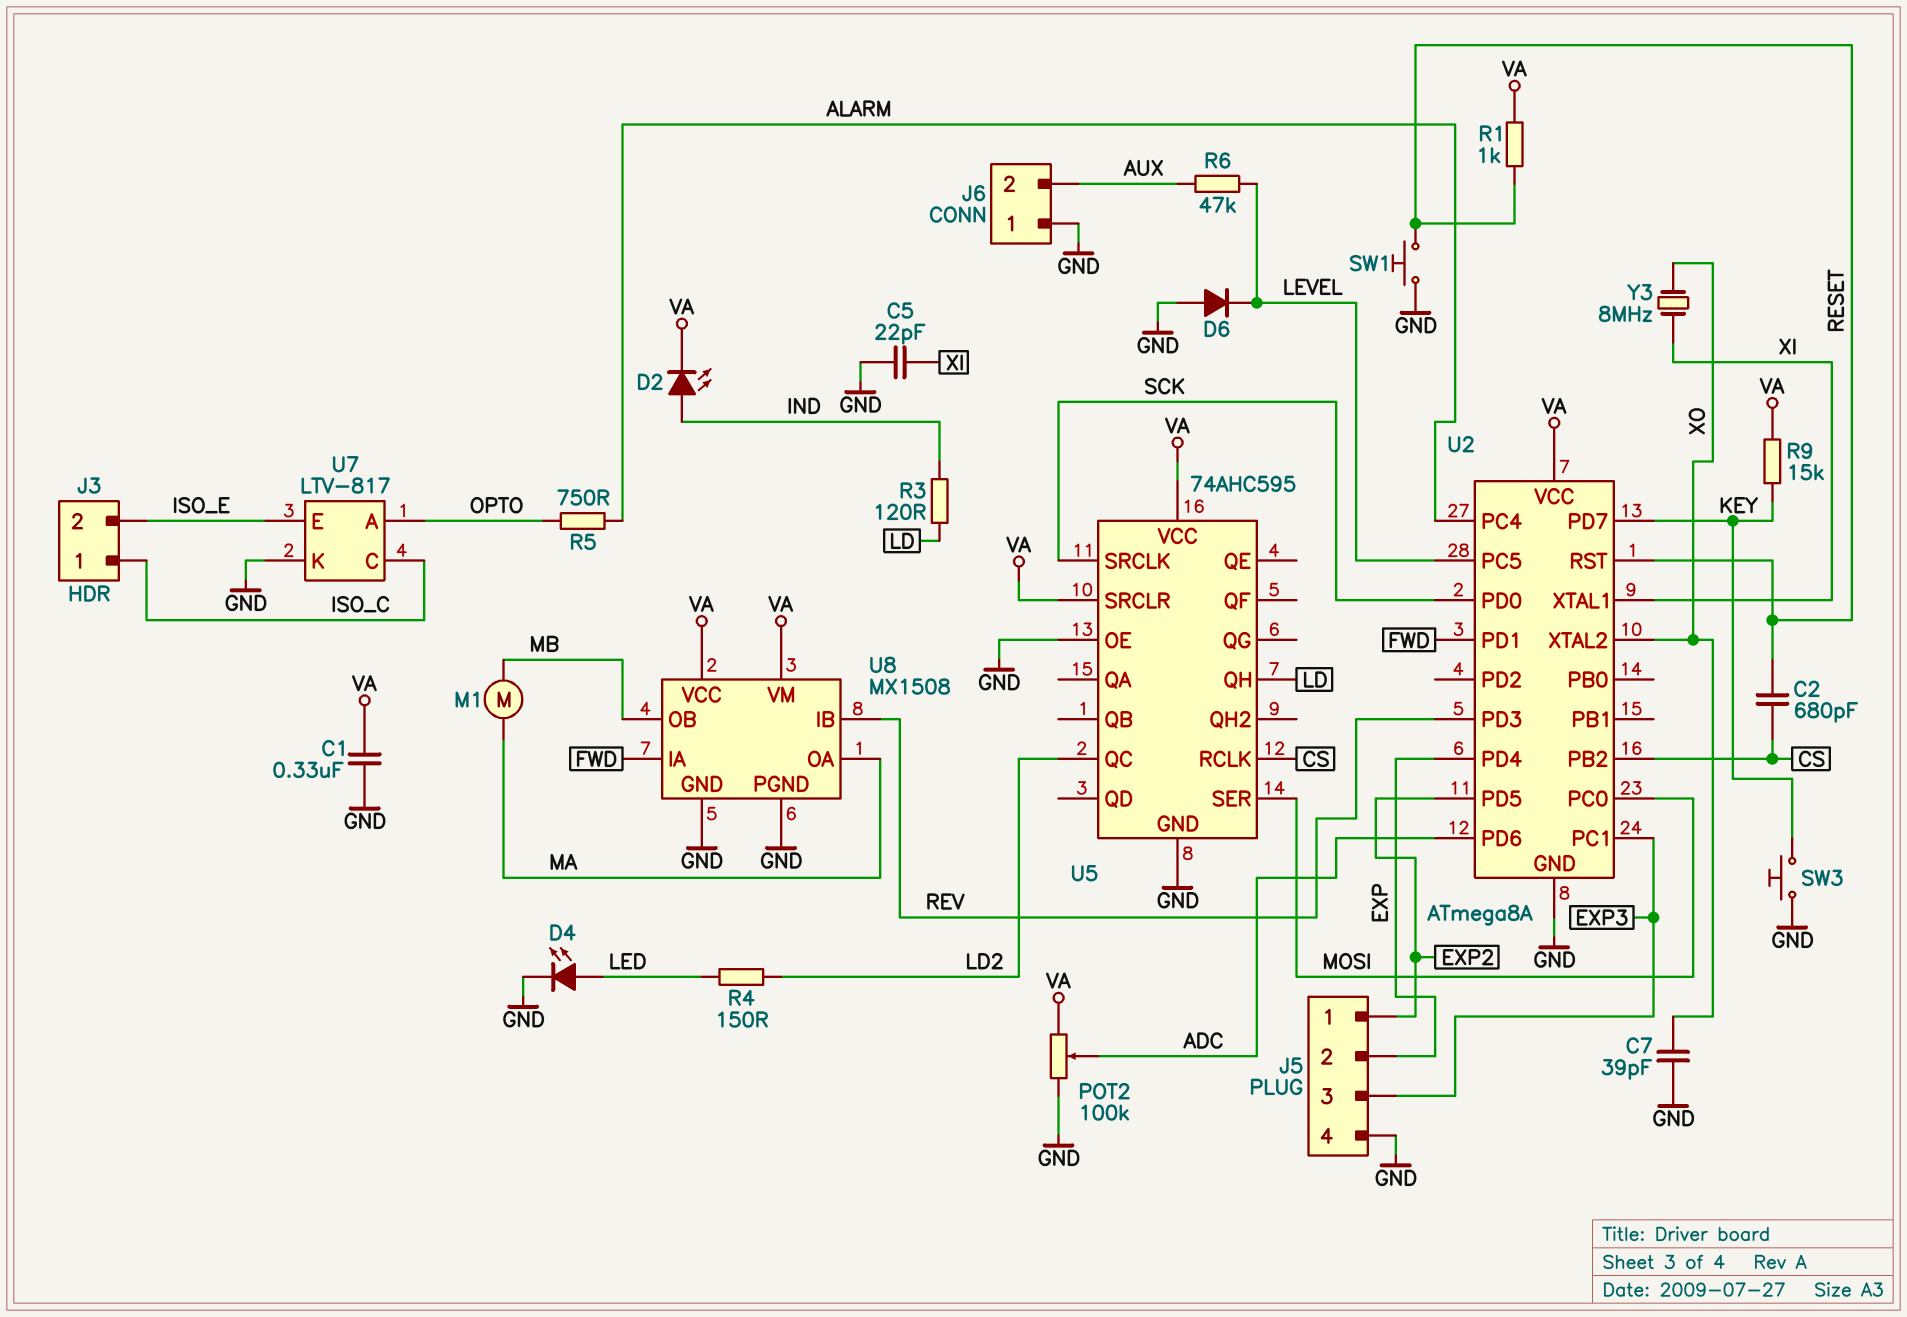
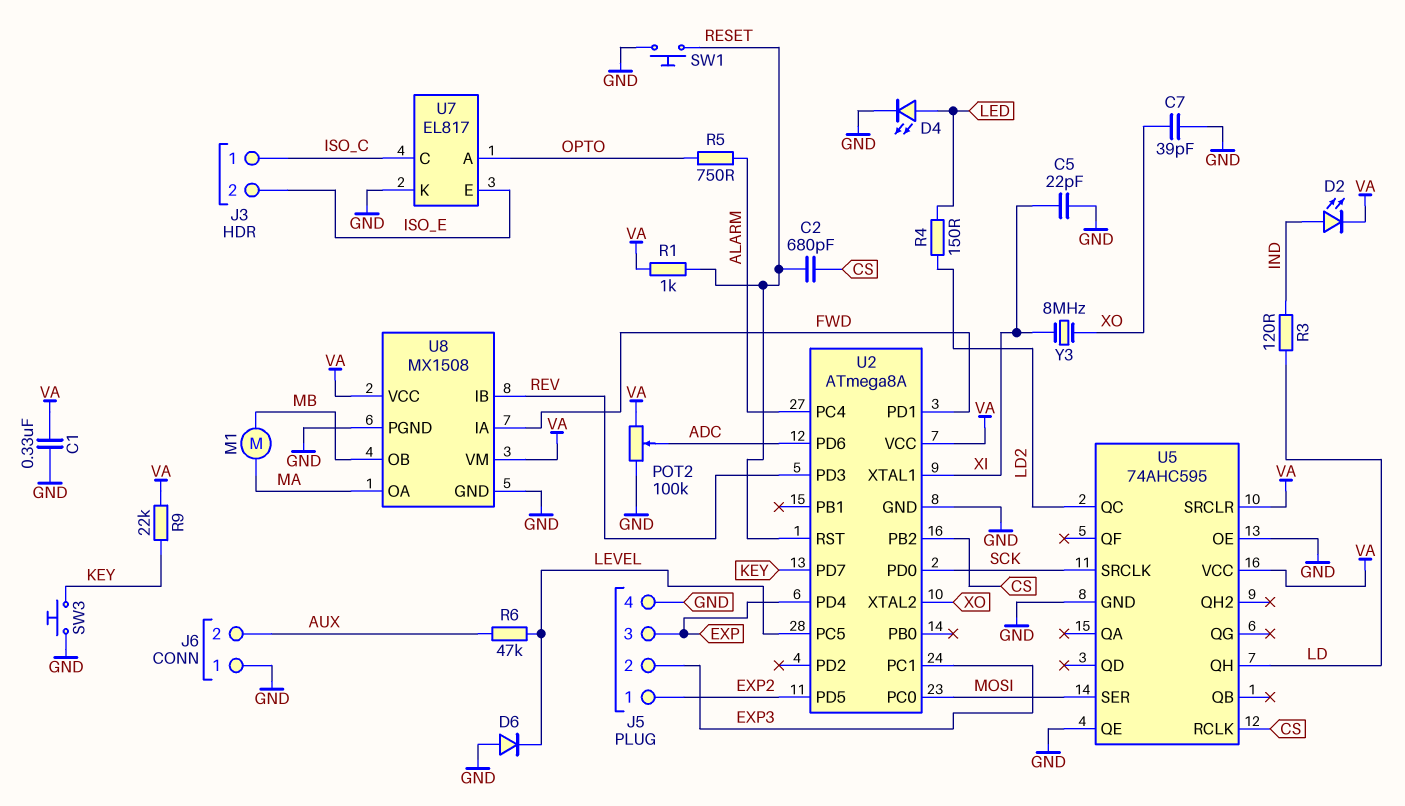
J5 pin 2: EXP -> EXP3
J5 pin 3: EXP3 -> EXP
R9: 15k (KEY, VA) -> 22k (KEY, VA)
U5 pin QE: none -> GND
U7: LTV-817 -> EL817

